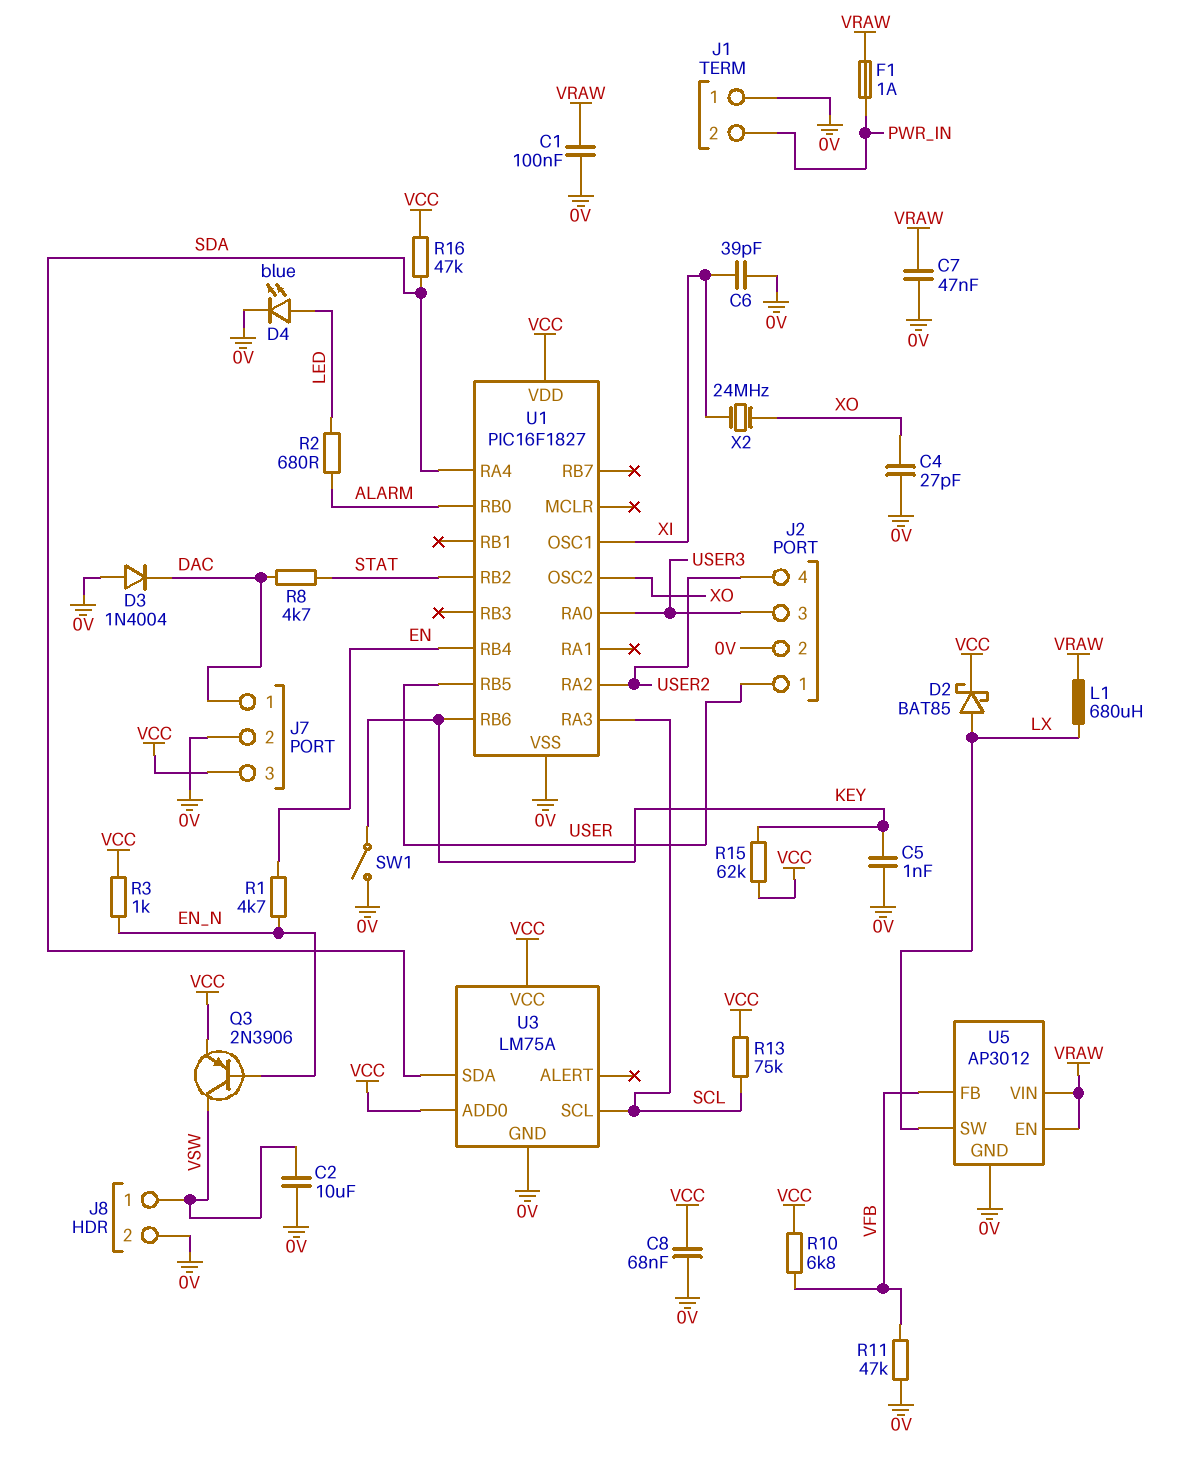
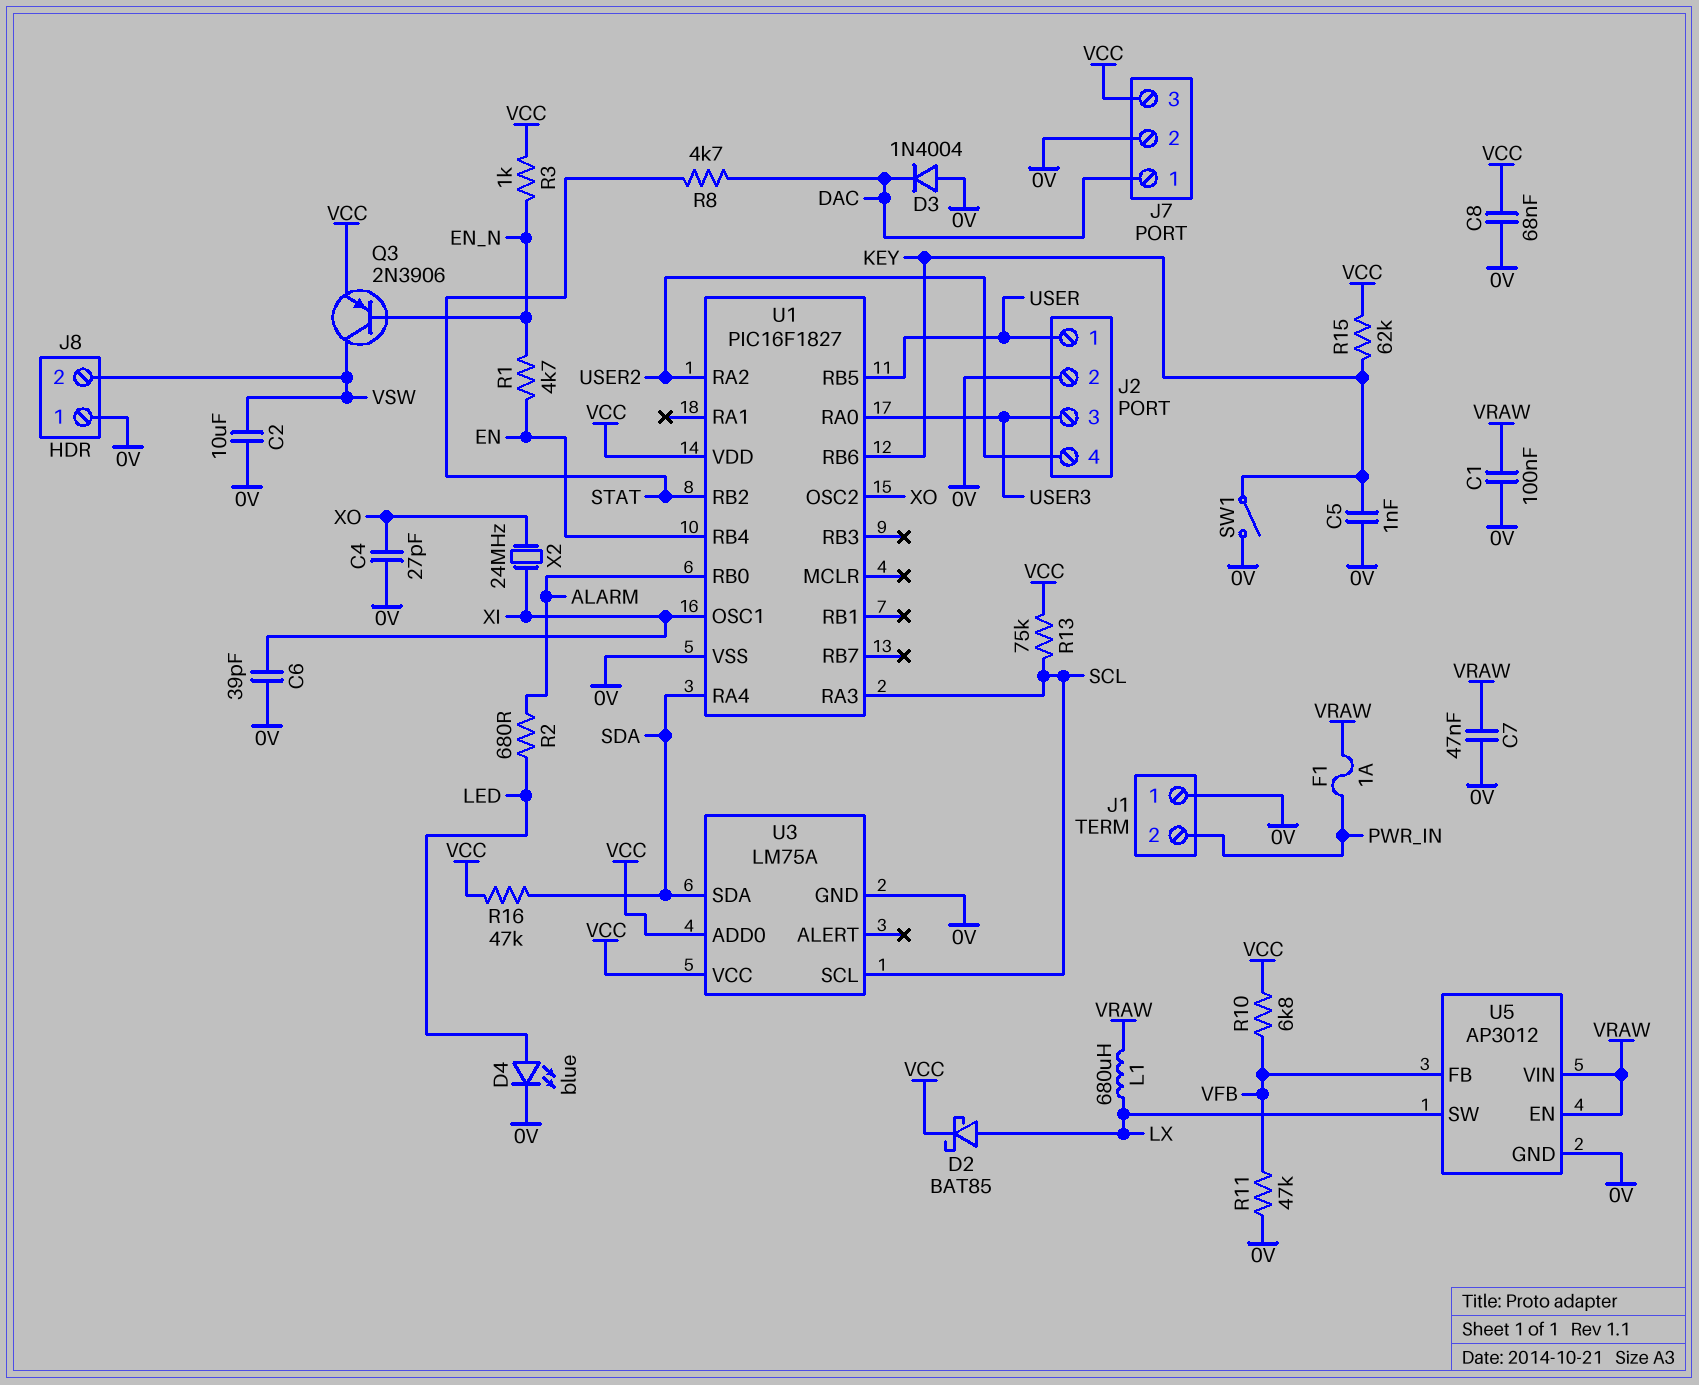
J8 pin 1: VSW -> 0V
J8 pin 2: 0V -> VSW

